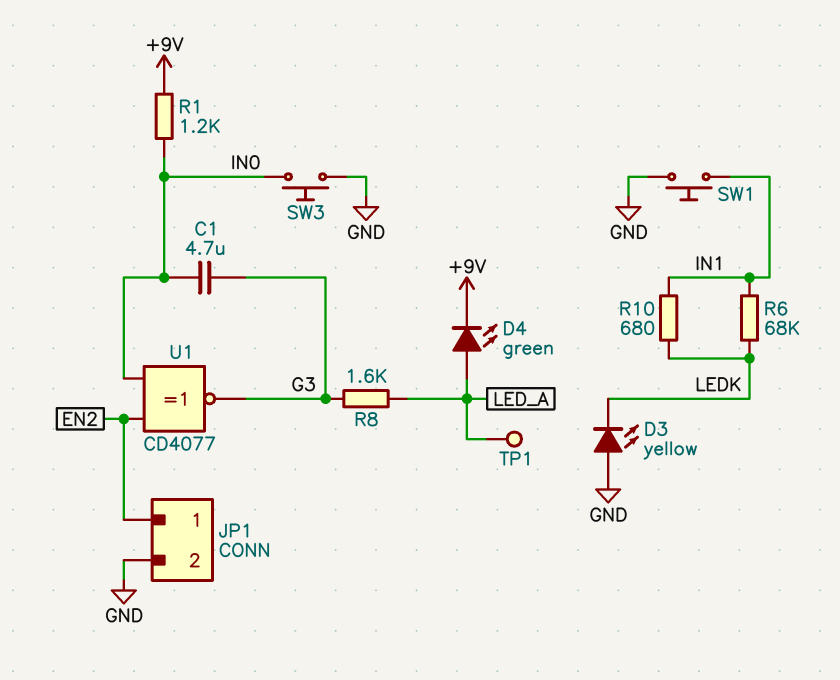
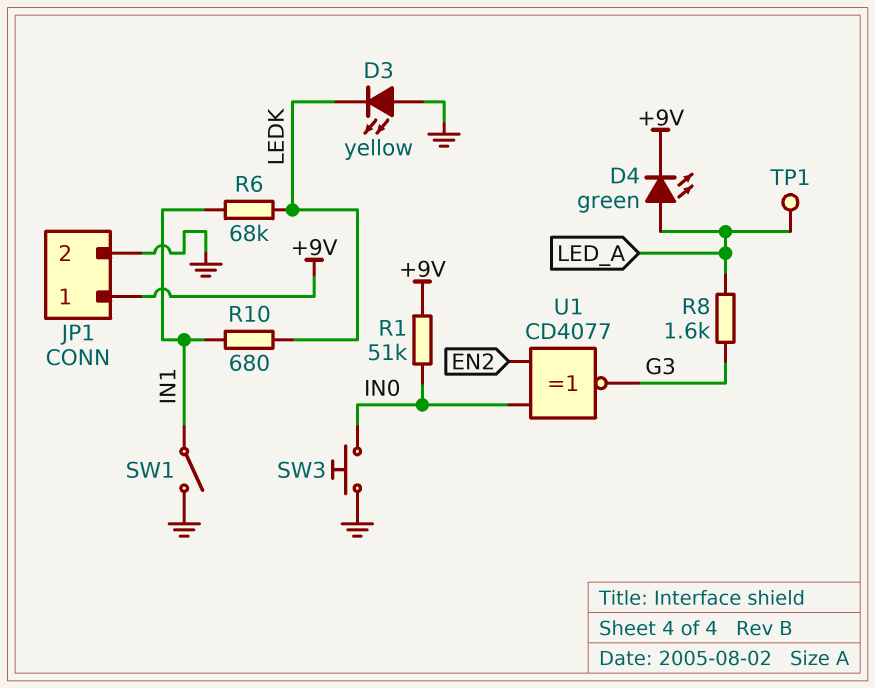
C1: 4.7uF (G3, IN0) -> none
JP1 pin 1: EN2 -> +9V
R1: 1.2k (+9V, IN0) -> 51k (+9V, IN0)
SW1: button (GND, IN1) -> switch (GND, IN1)

